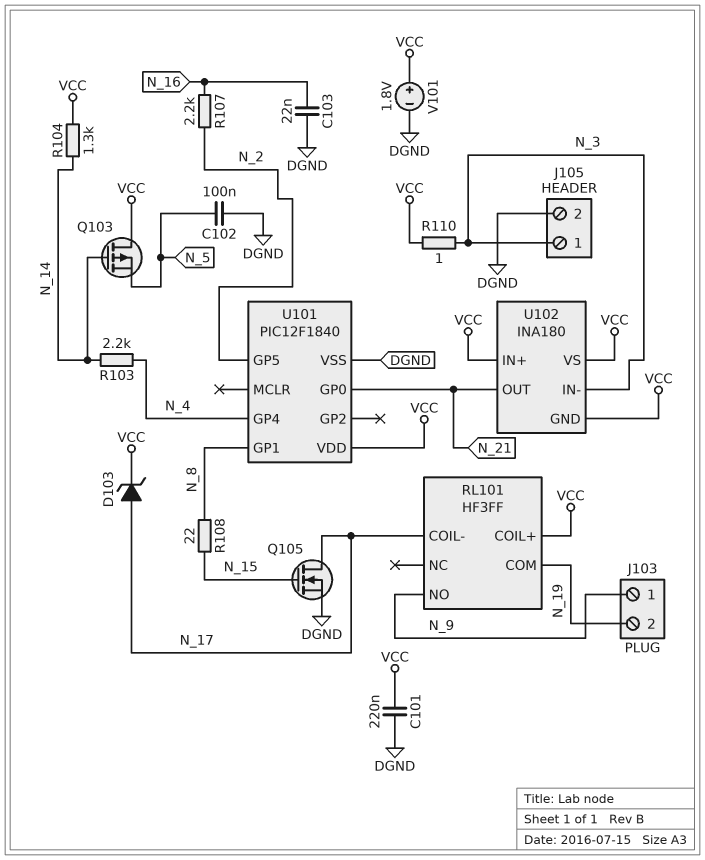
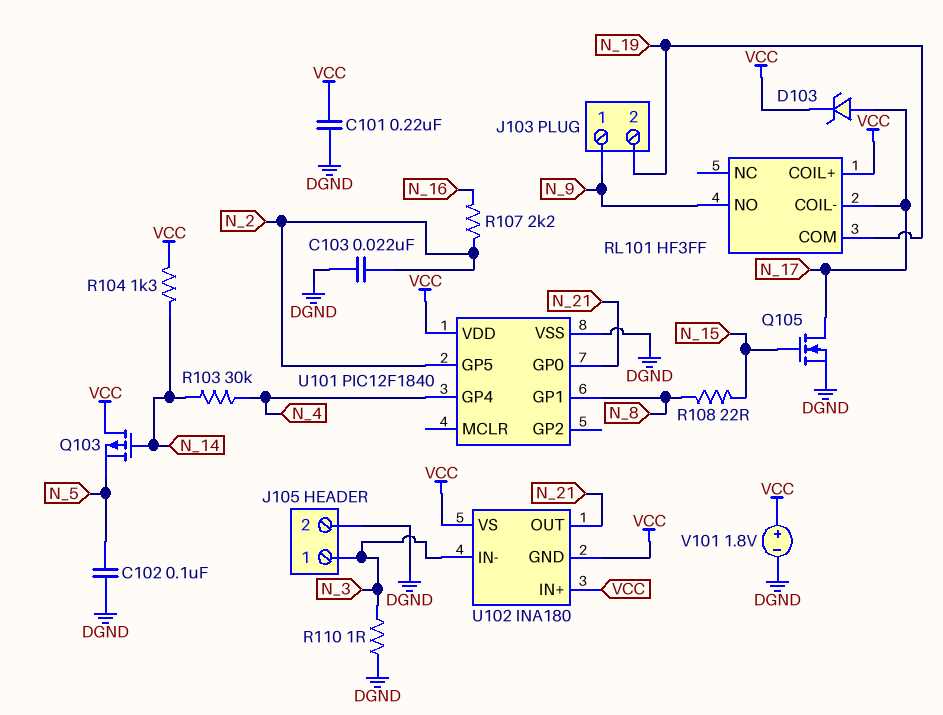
C103: 22nF (DGND, N_16) -> 22nF (DGND, N_2)
R103: 2.2k (N_4, N_14) -> 30k (N_4, N_14)
R110: 1 (N_3, VCC) -> 1 (DGND, N_3)

